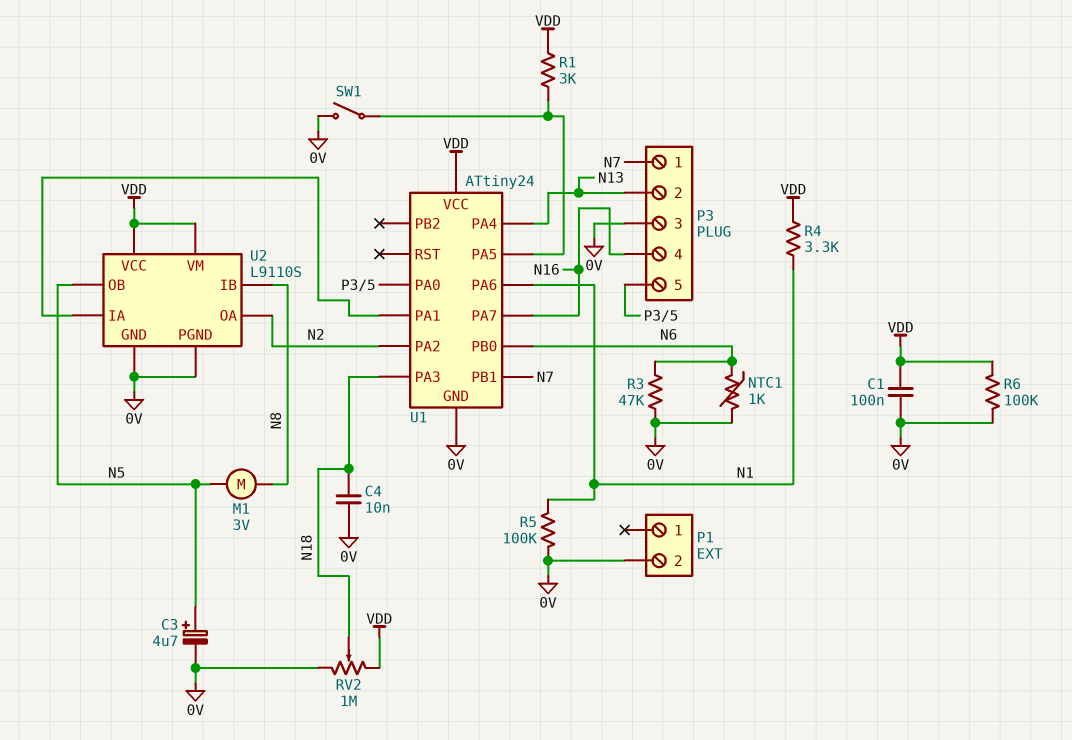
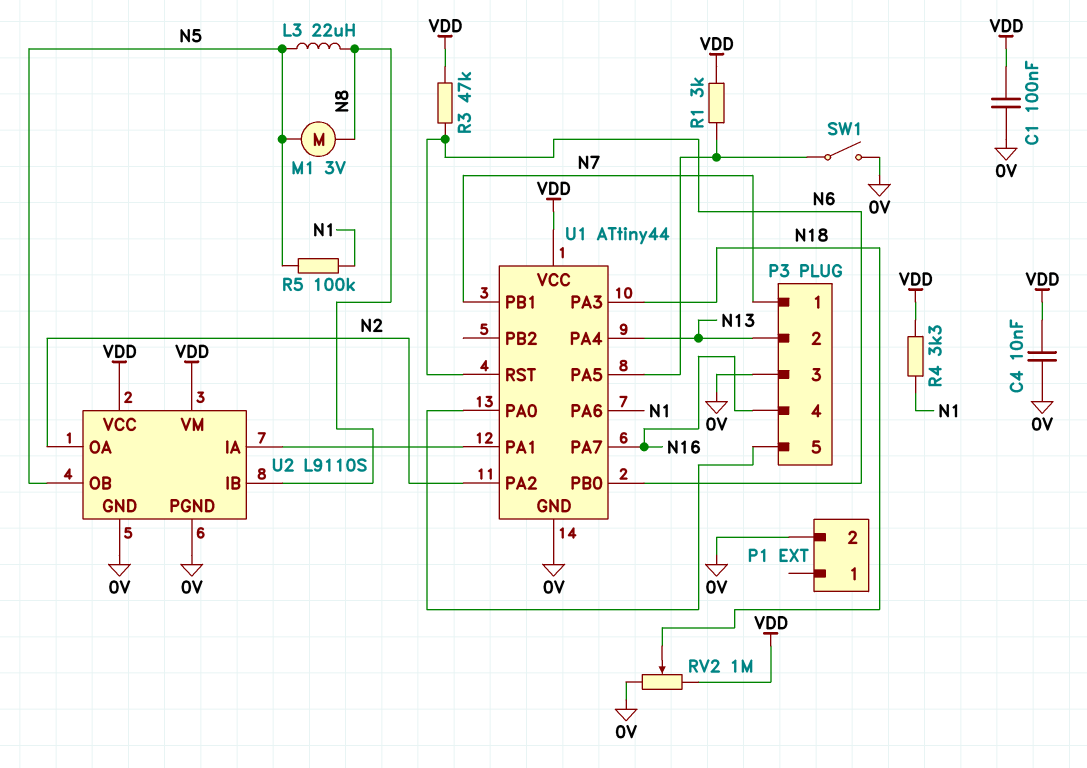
C3: 4.7uF (plus N5, minus 0V) -> none
C4: 10nF (0V, N18) -> 10nF (0V, VDD)
L3: none -> 22uH (N5, N8)
NTC1: 1k (0V, N6) -> none
R3: 47k (0V, N6) -> 47k (N6, VDD)
R5: 100k (0V, N1) -> 100k (N1, N5)
R6: 100k (0V, VDD) -> none
U1: ATtiny24 -> ATtiny44
U1 pin RST: none -> N6

